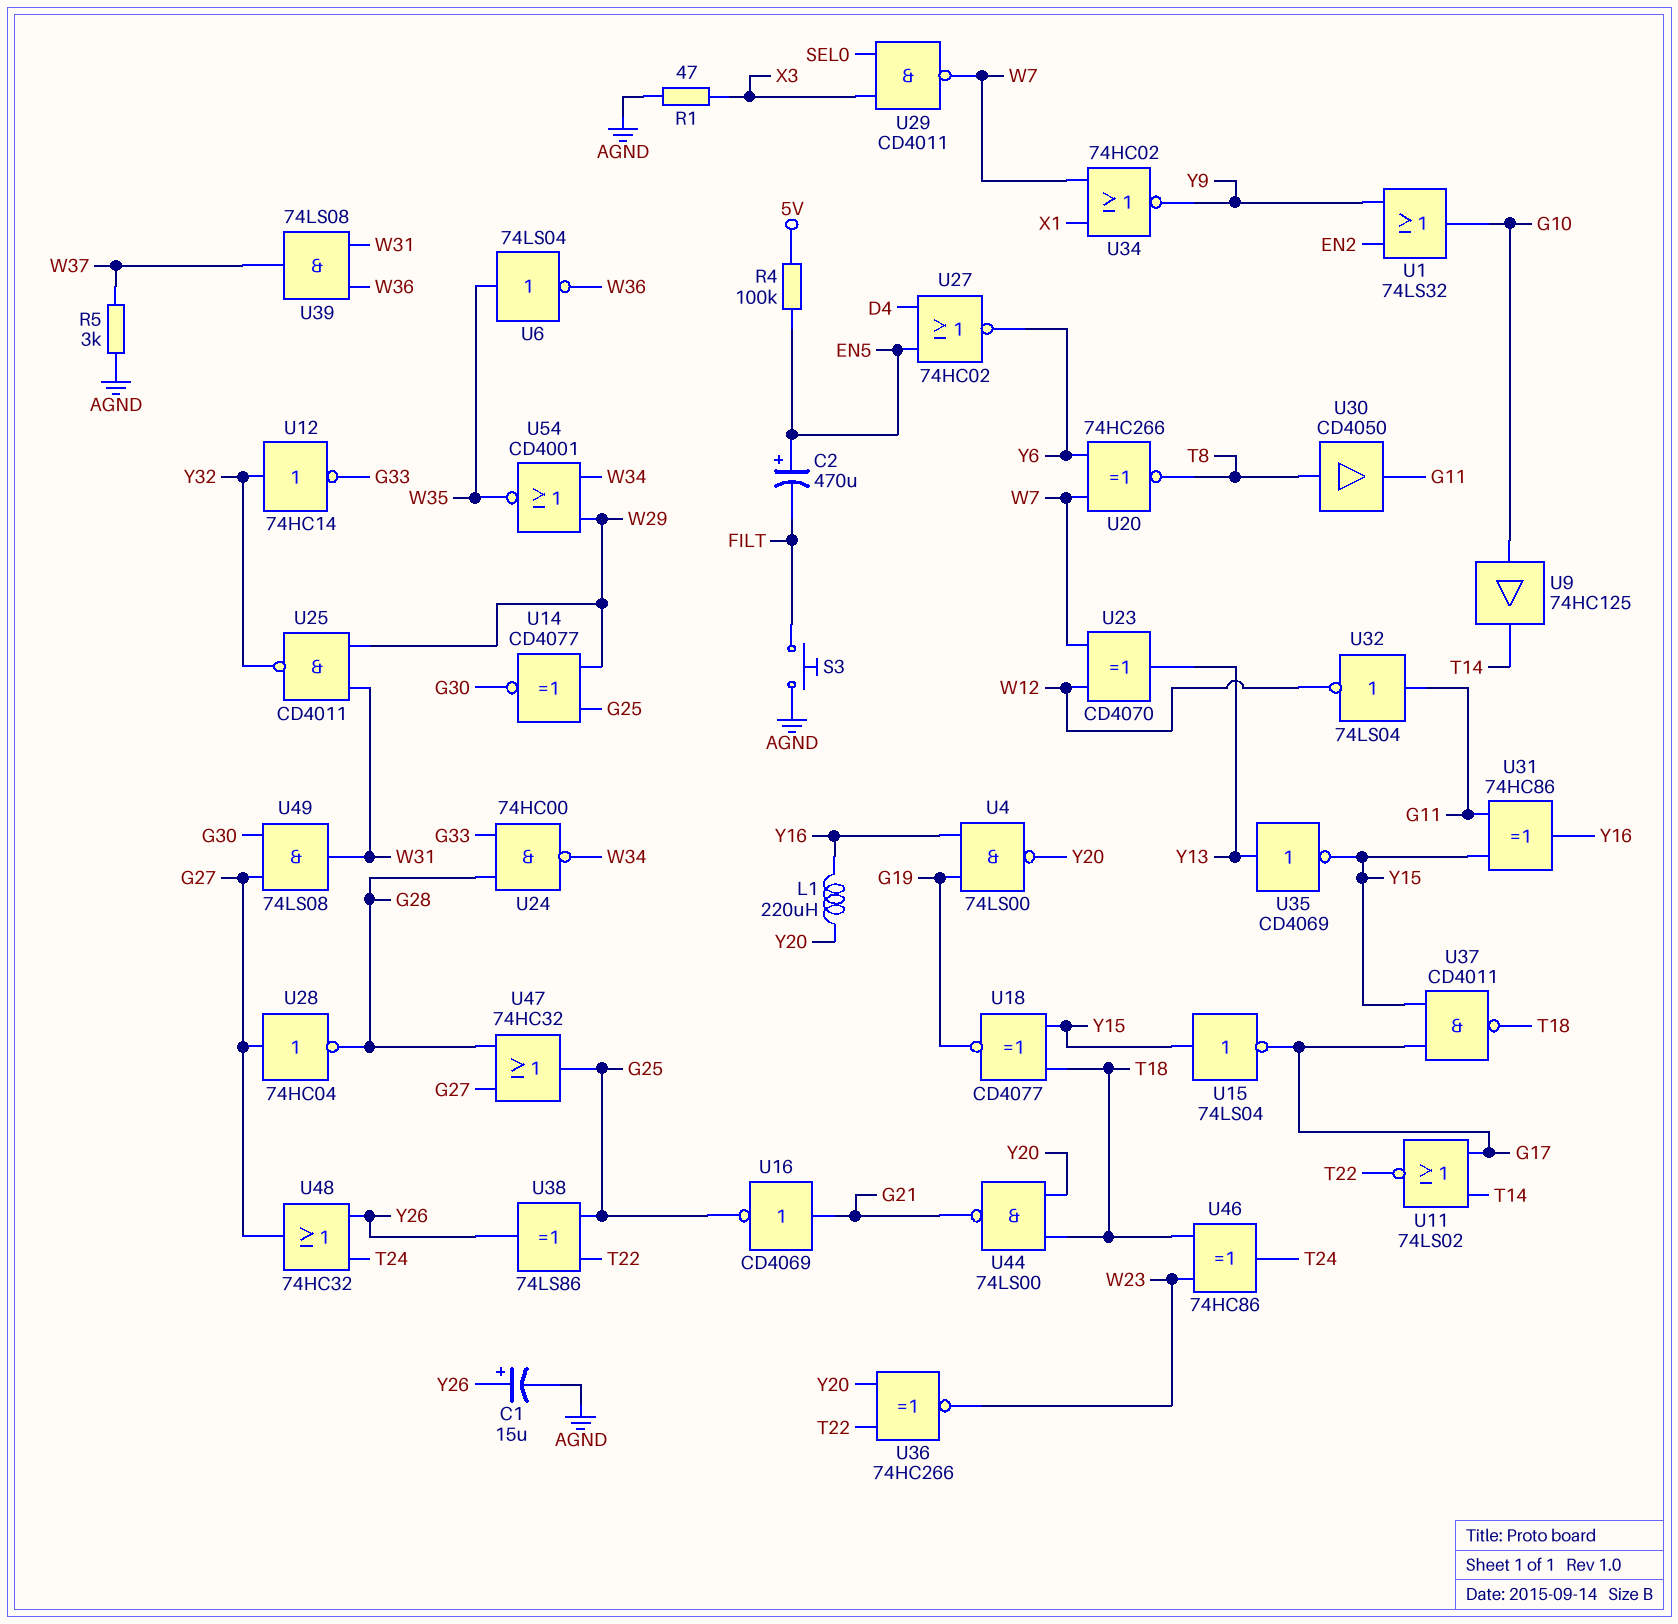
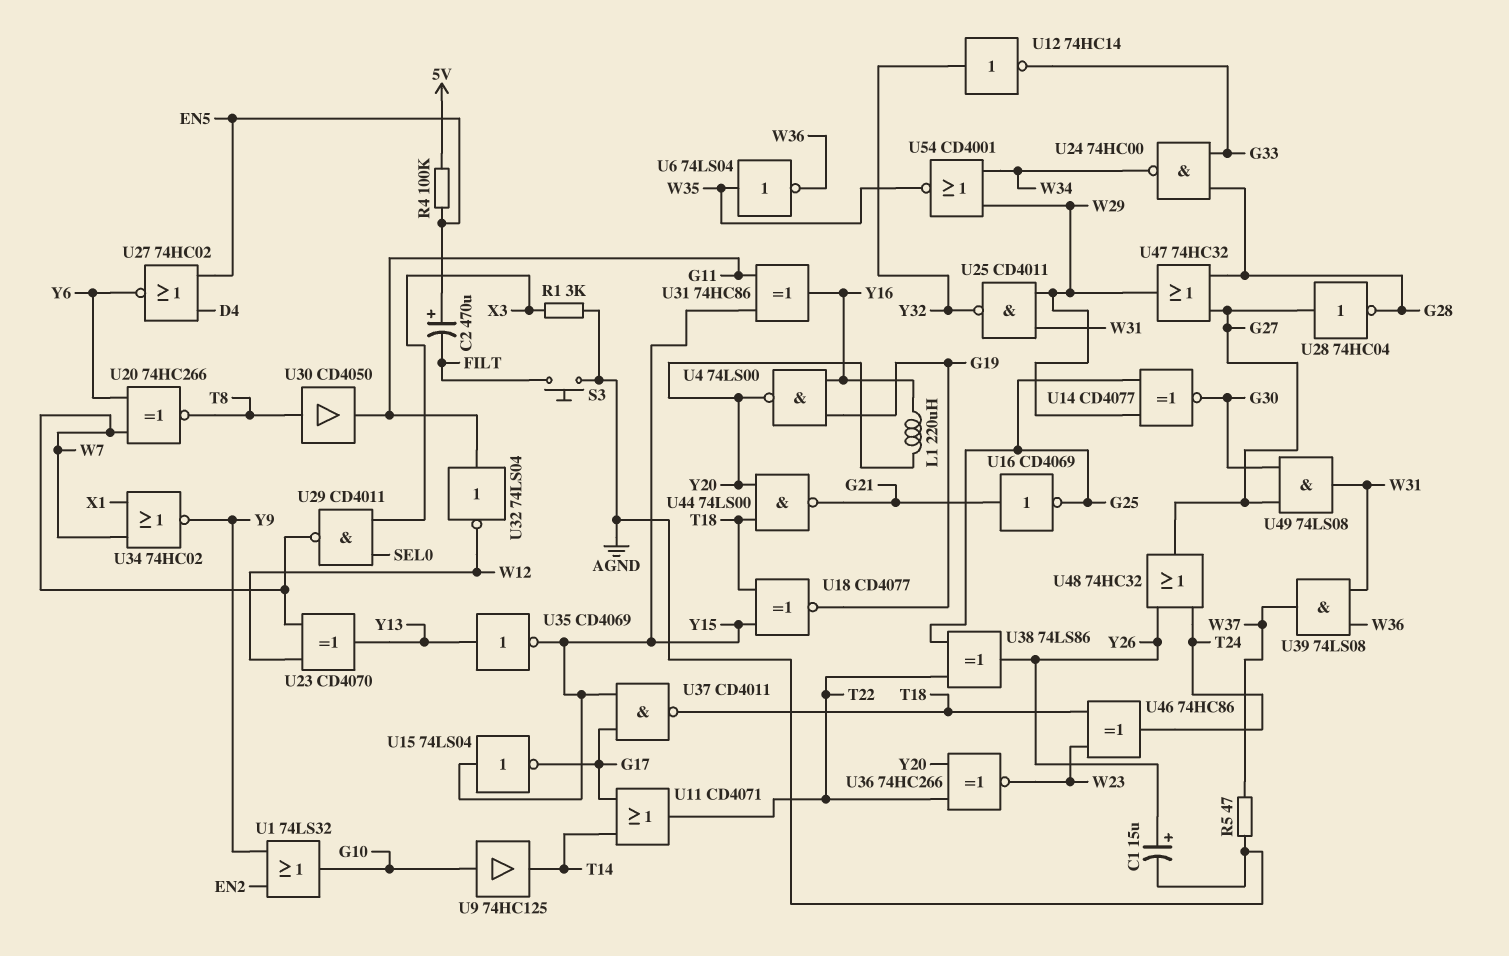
R1: 47 (AGND, X3) -> 3k (AGND, X3)
R5: 3k (AGND, W37) -> 47 (AGND, W37)
U11: NOR 74LS02 (in G17, in T14, out T22) -> OR CD4071 (in G17, in T14, out T22)
U47: OR 74HC32 (in G27, in G28, out G25) -> OR 74HC32 (in G27, in G28, out W29)

